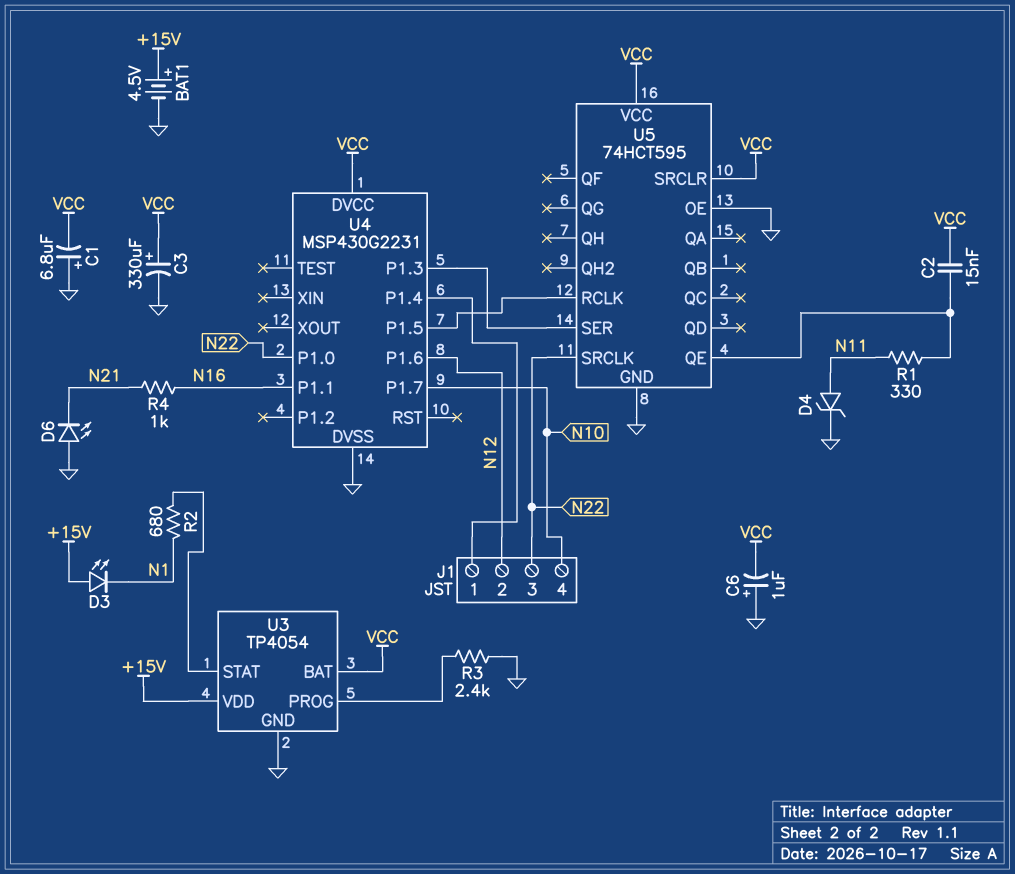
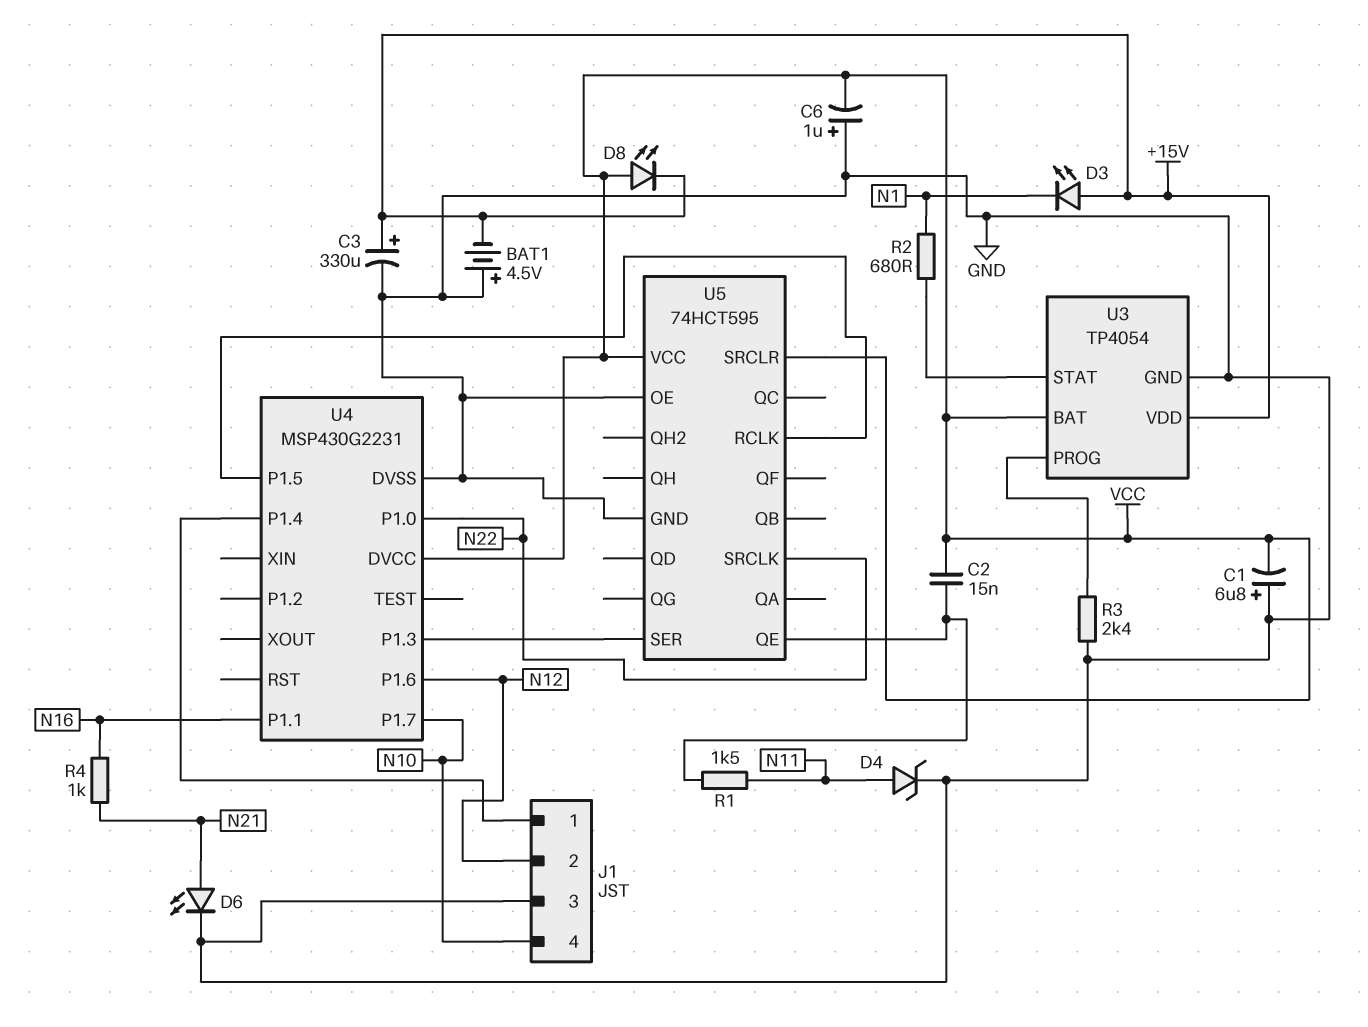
BAT1: 4.5V (plus +15V, minus GND) -> 4.5V (plus GND, minus +15V)
C3: 330uF (plus VCC, minus GND) -> 330uF (plus +15V, minus GND)
D6: LED (A GND, K N21) -> LED (A N21, K GND)
D8: none -> LED (A VCC, K +15V)
J1 pin 3: N22 -> GND
R1: 330 (N11, U5/QE) -> 1.5k (N11, U5/QE)

